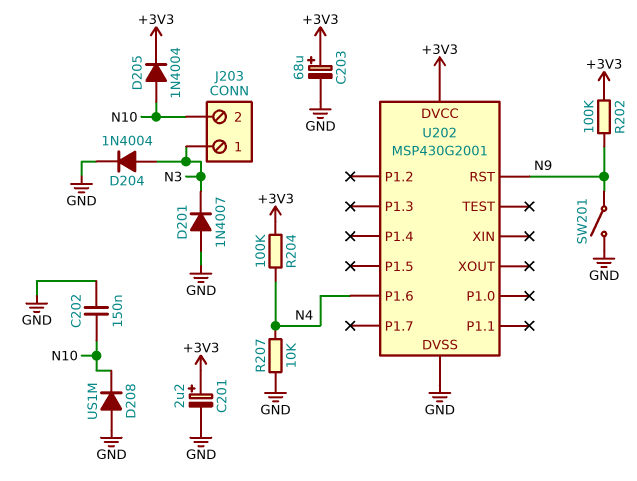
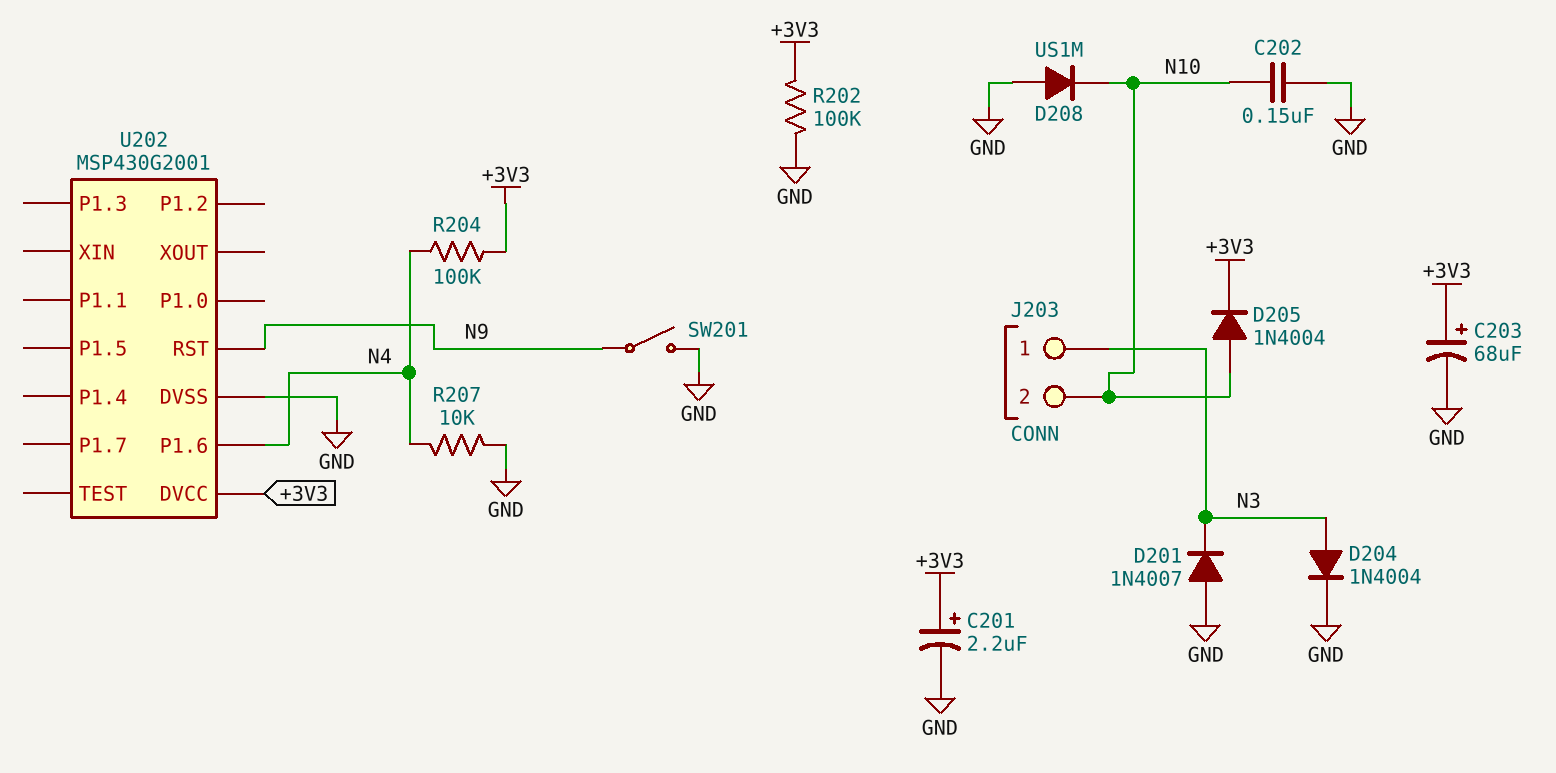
R202: 100k (+3V3, N9) -> 100k (+3V3, GND)

